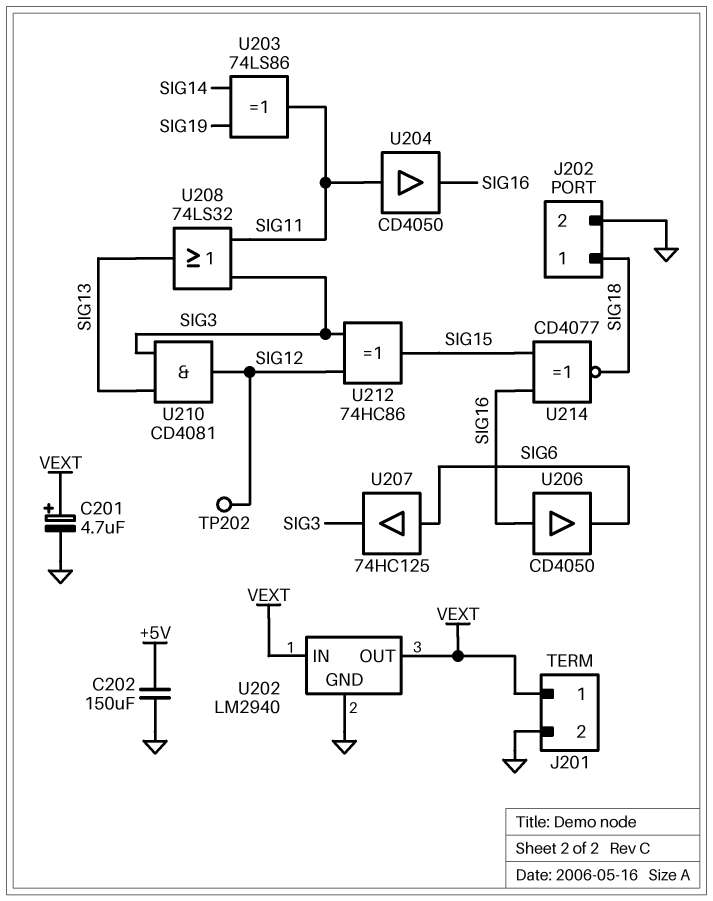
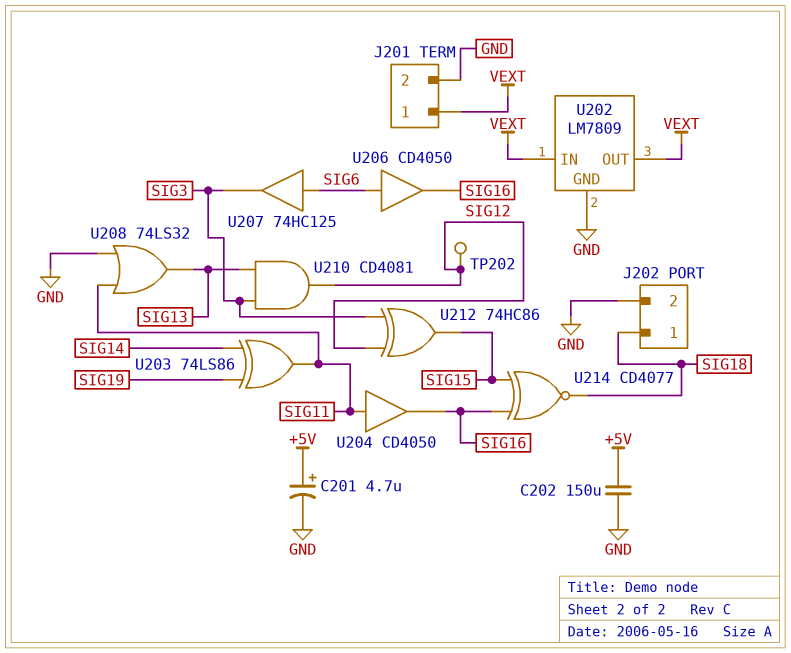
C201: 4.7uF (plus VEXT, minus GND) -> 4.7uF (plus +5V, minus GND)
U202: LM2940 -> LM7809
U206: buffer CD4050 (in SIG16, out SIG6) -> buffer CD4050 (in SIG6, out SIG16)
U208: OR 74LS32 (in SIG3, in SIG11, out SIG13) -> OR 74LS32 (in GND, in SIG11, out SIG13)

